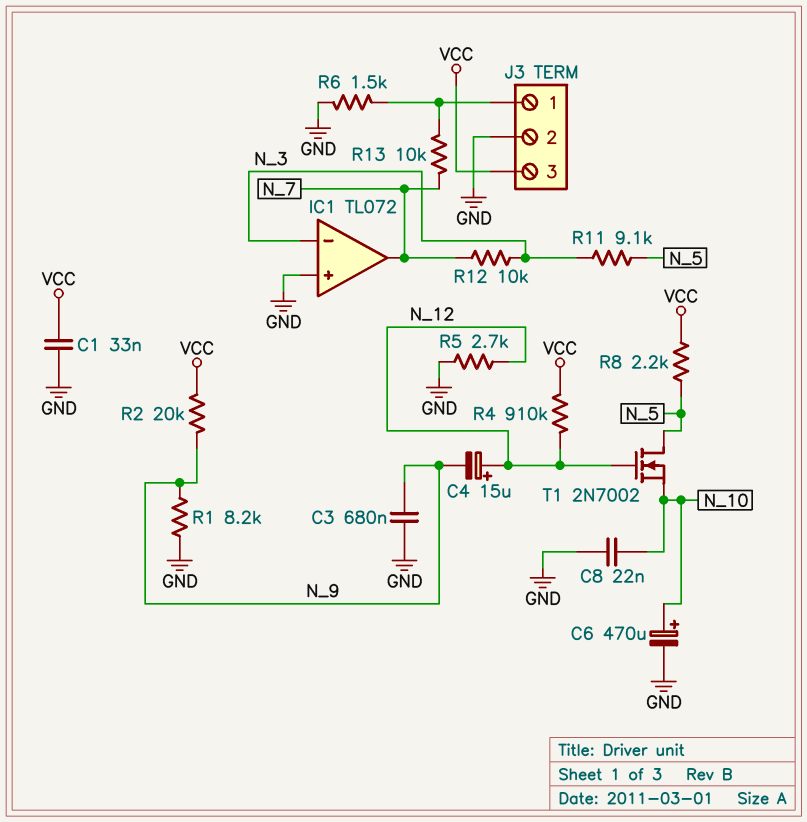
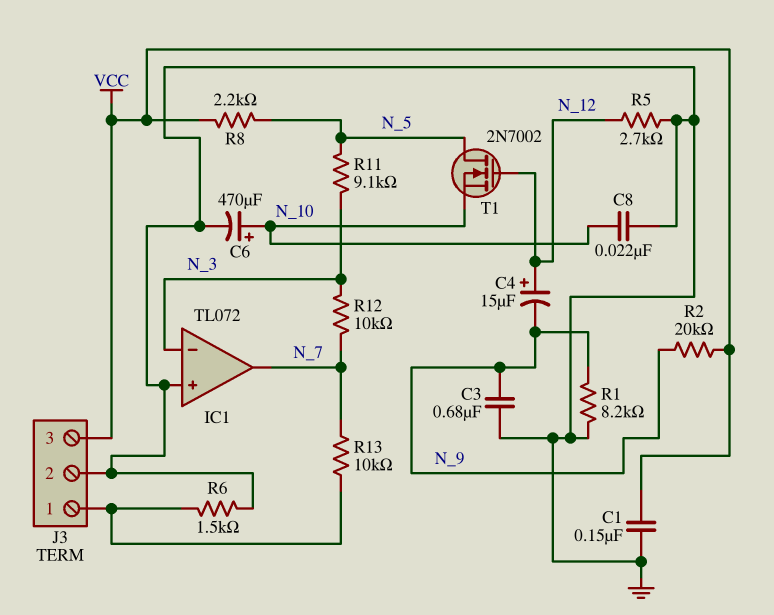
C1: 33nF (GND, VCC) -> 150nF (GND, VCC)
R4: 910k (N_12, VCC) -> none

